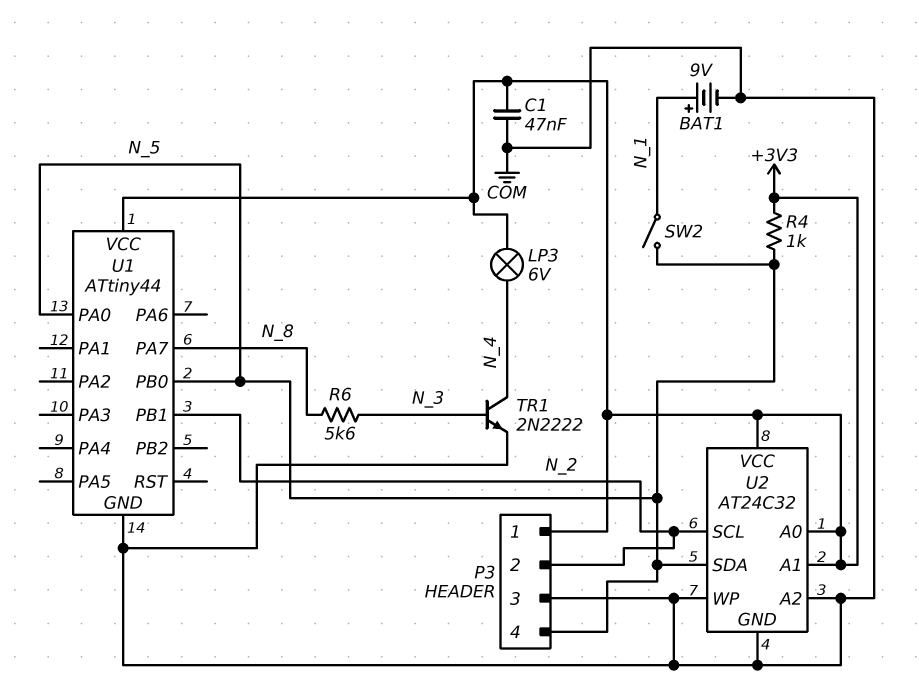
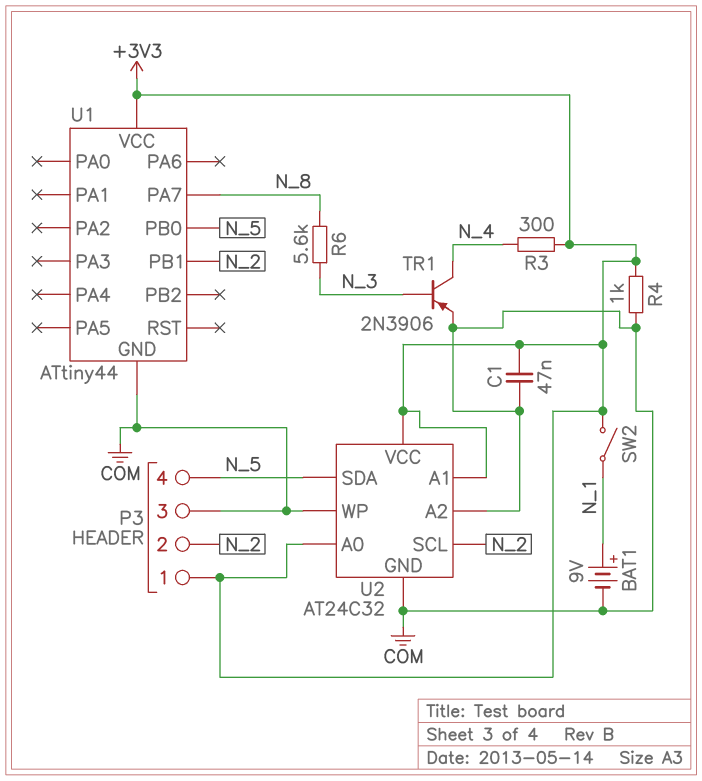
LP3: lamp 6V (+3V3, N_4) -> none
R3: none -> 300 (+3V3, N_4)
R4: 1k (+3V3, N_5) -> 1k (+3V3, COM)
SW2: switch (N_1, N_5) -> switch (+3V3, N_1)
TR1: NPN 2N2222 (B N_3, C N_4, E COM) -> PNP 2N3906 (B N_3, C N_4, E COM)
U1 pin PA0: N_5 -> none

